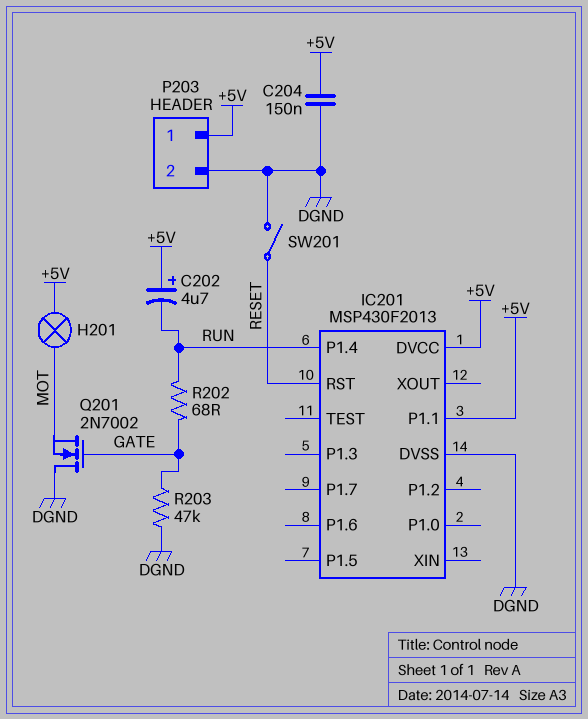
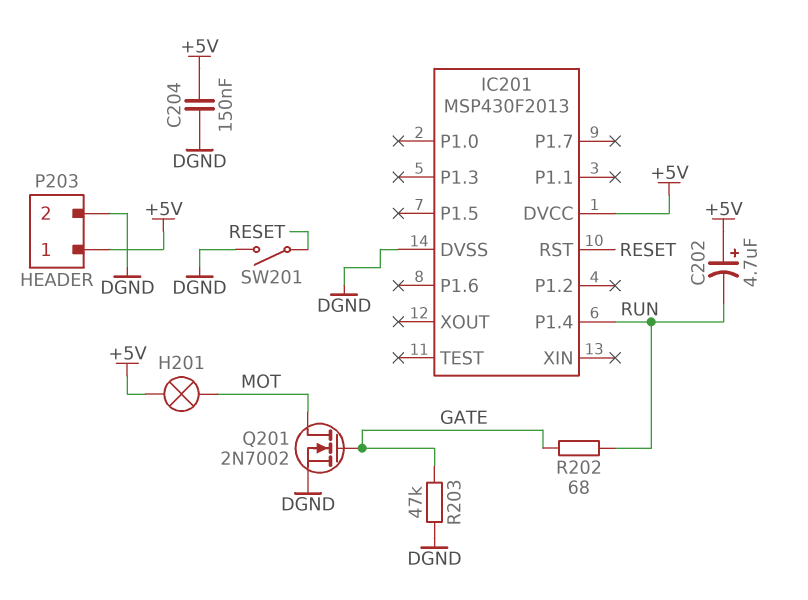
IC201 pin P1.1: +5V -> none
Q201: NMOS 2N7002 (G GATE, D DGND, S MOT) -> NMOS 2N7002 (G GATE, D MOT, S DGND)

